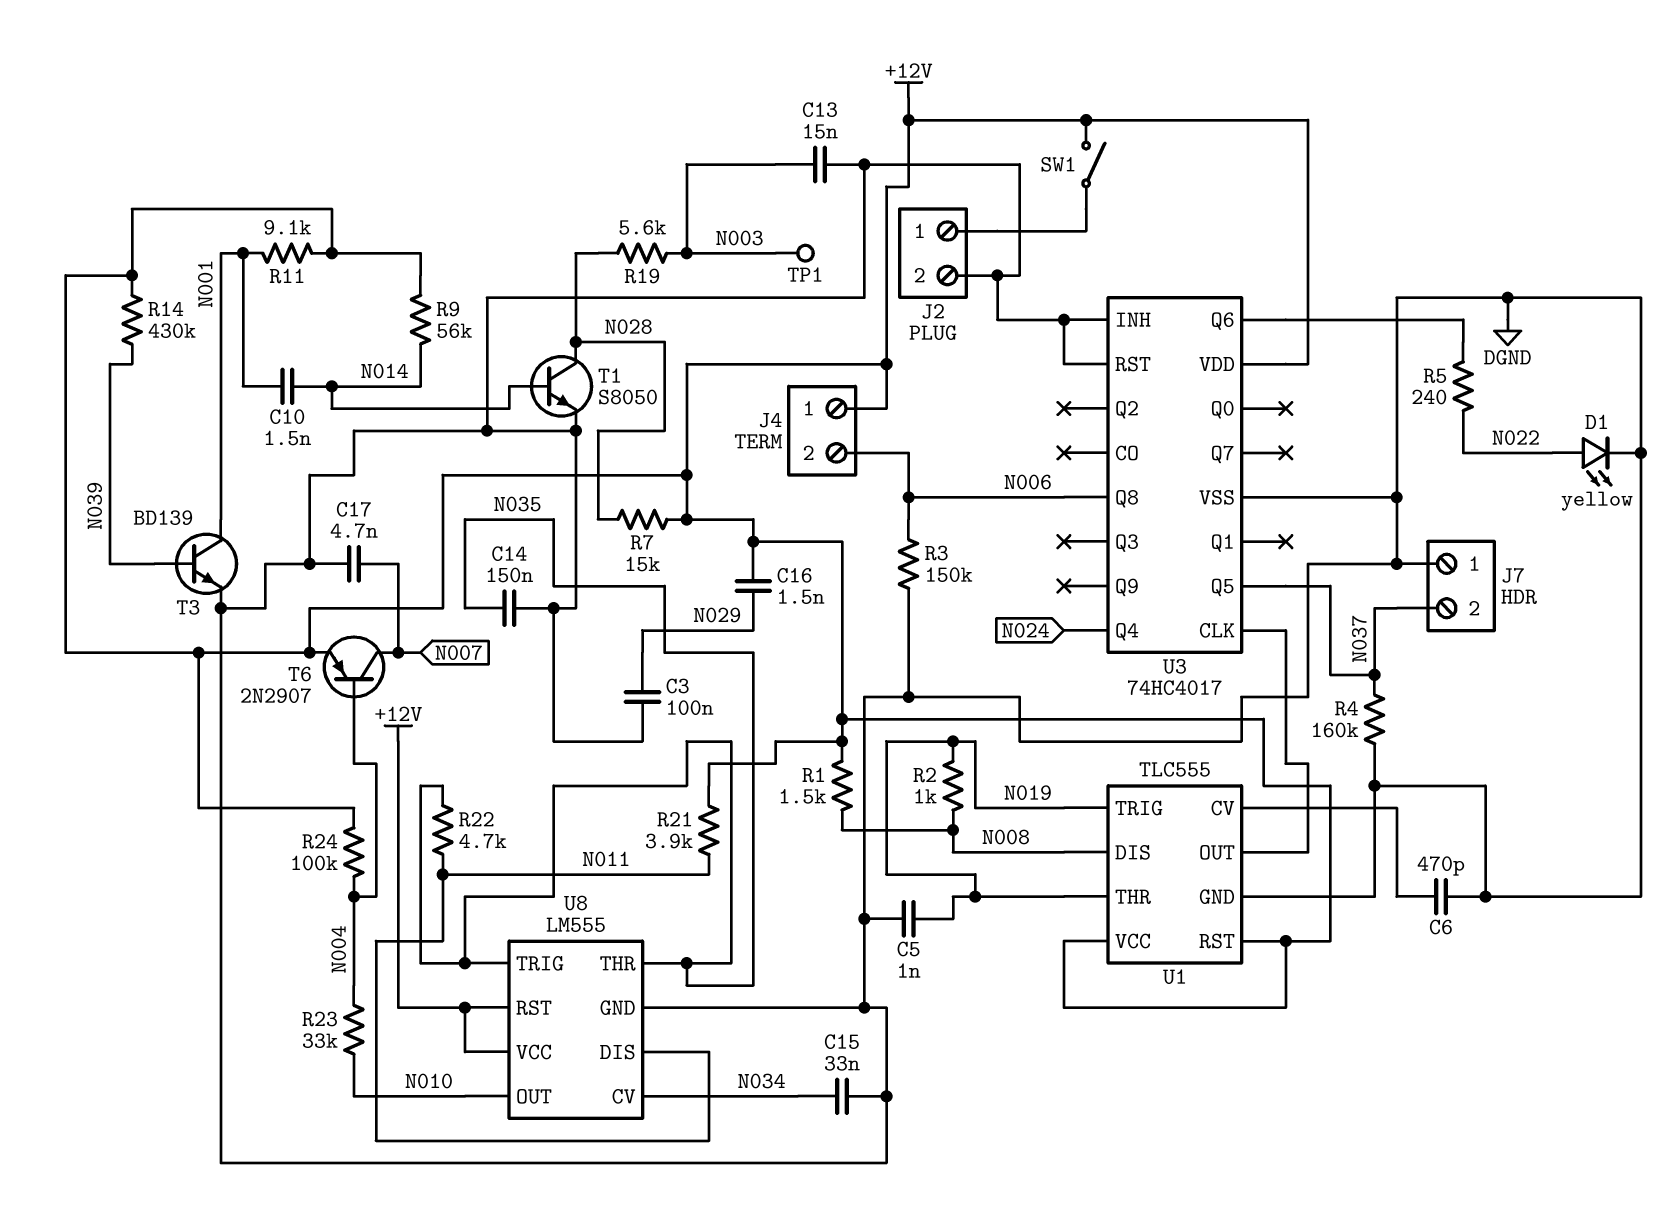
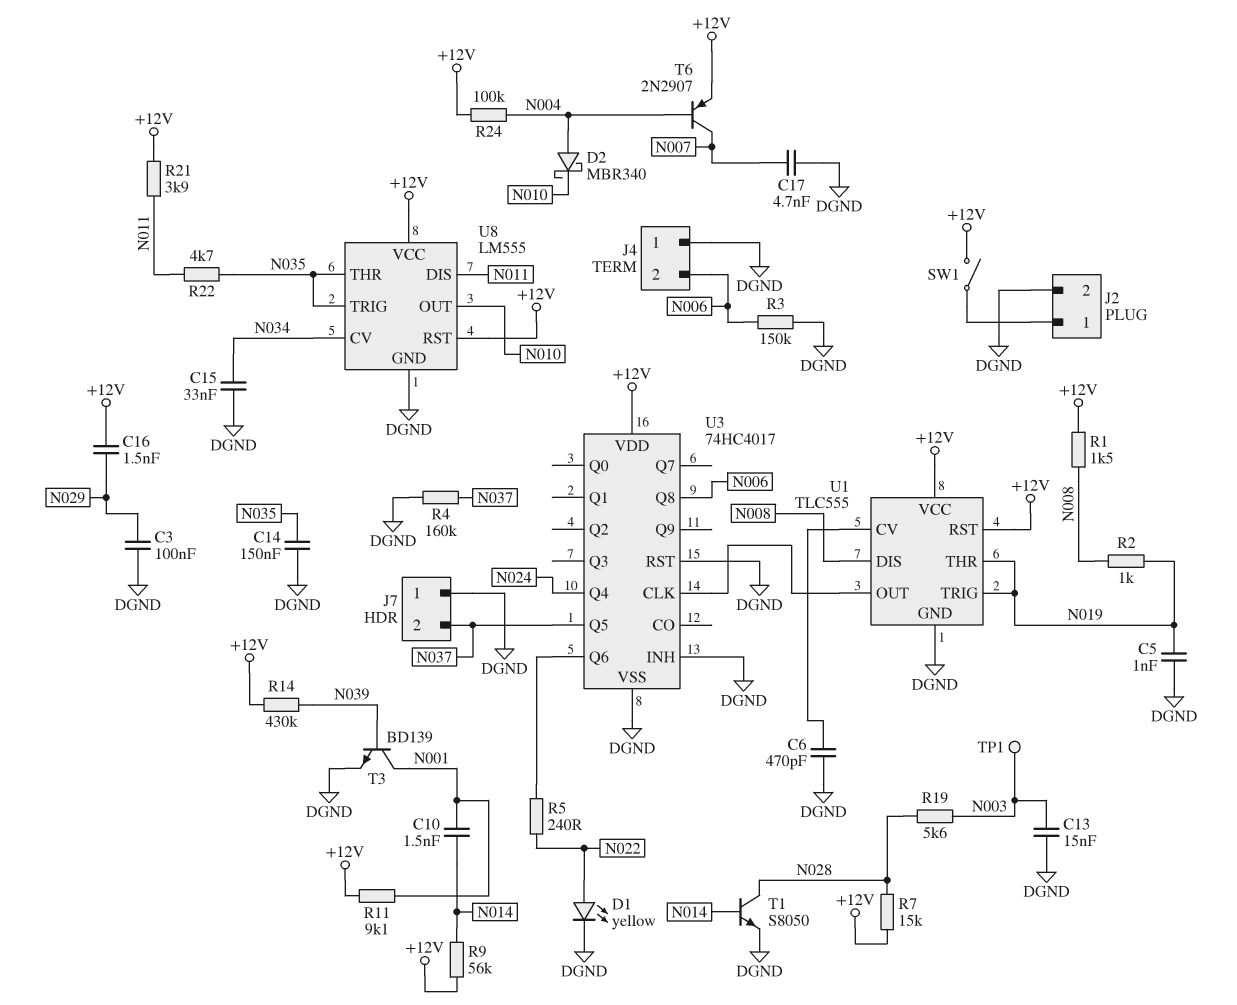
D2: none -> schottky MBR340 (A N004, K N010)
J4 pin 1: +12V -> DGND
R23: 33k (N004, N010) -> none

